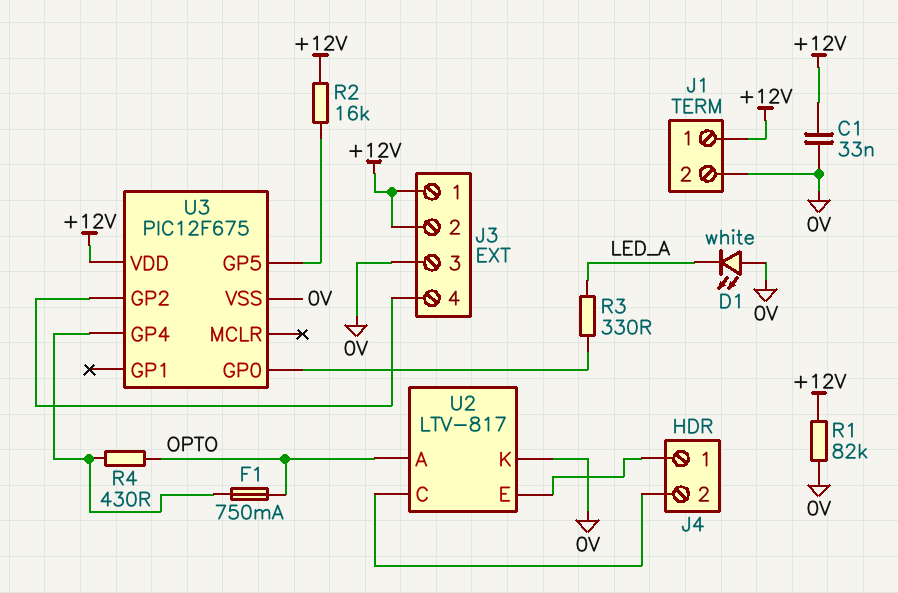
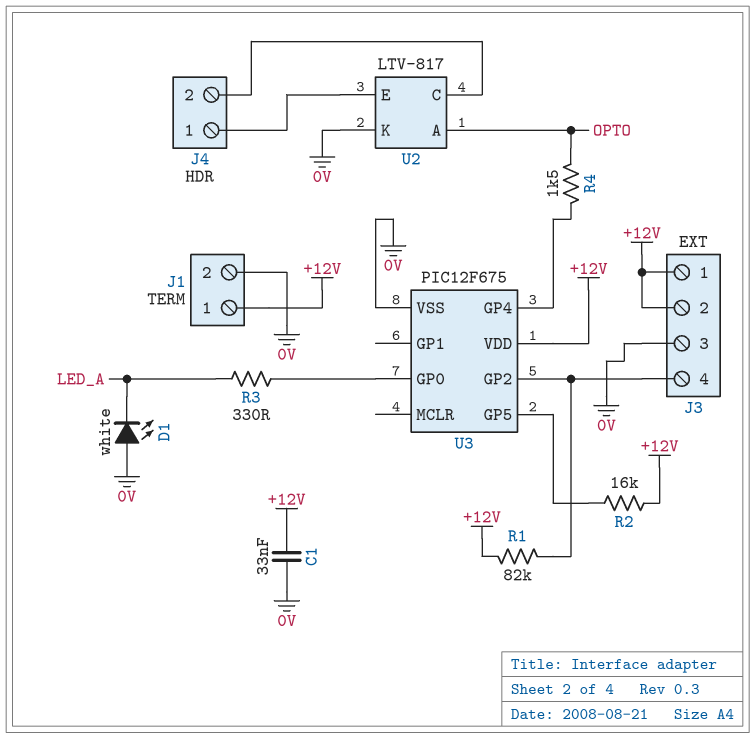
F1: 750mA (OPTO, U3/GP4) -> none
R1: 82k (+12V, 0V) -> 82k (+12V, J3/4)
R4: 430 (OPTO, U3/GP4) -> 1.5k (OPTO, U3/GP4)

